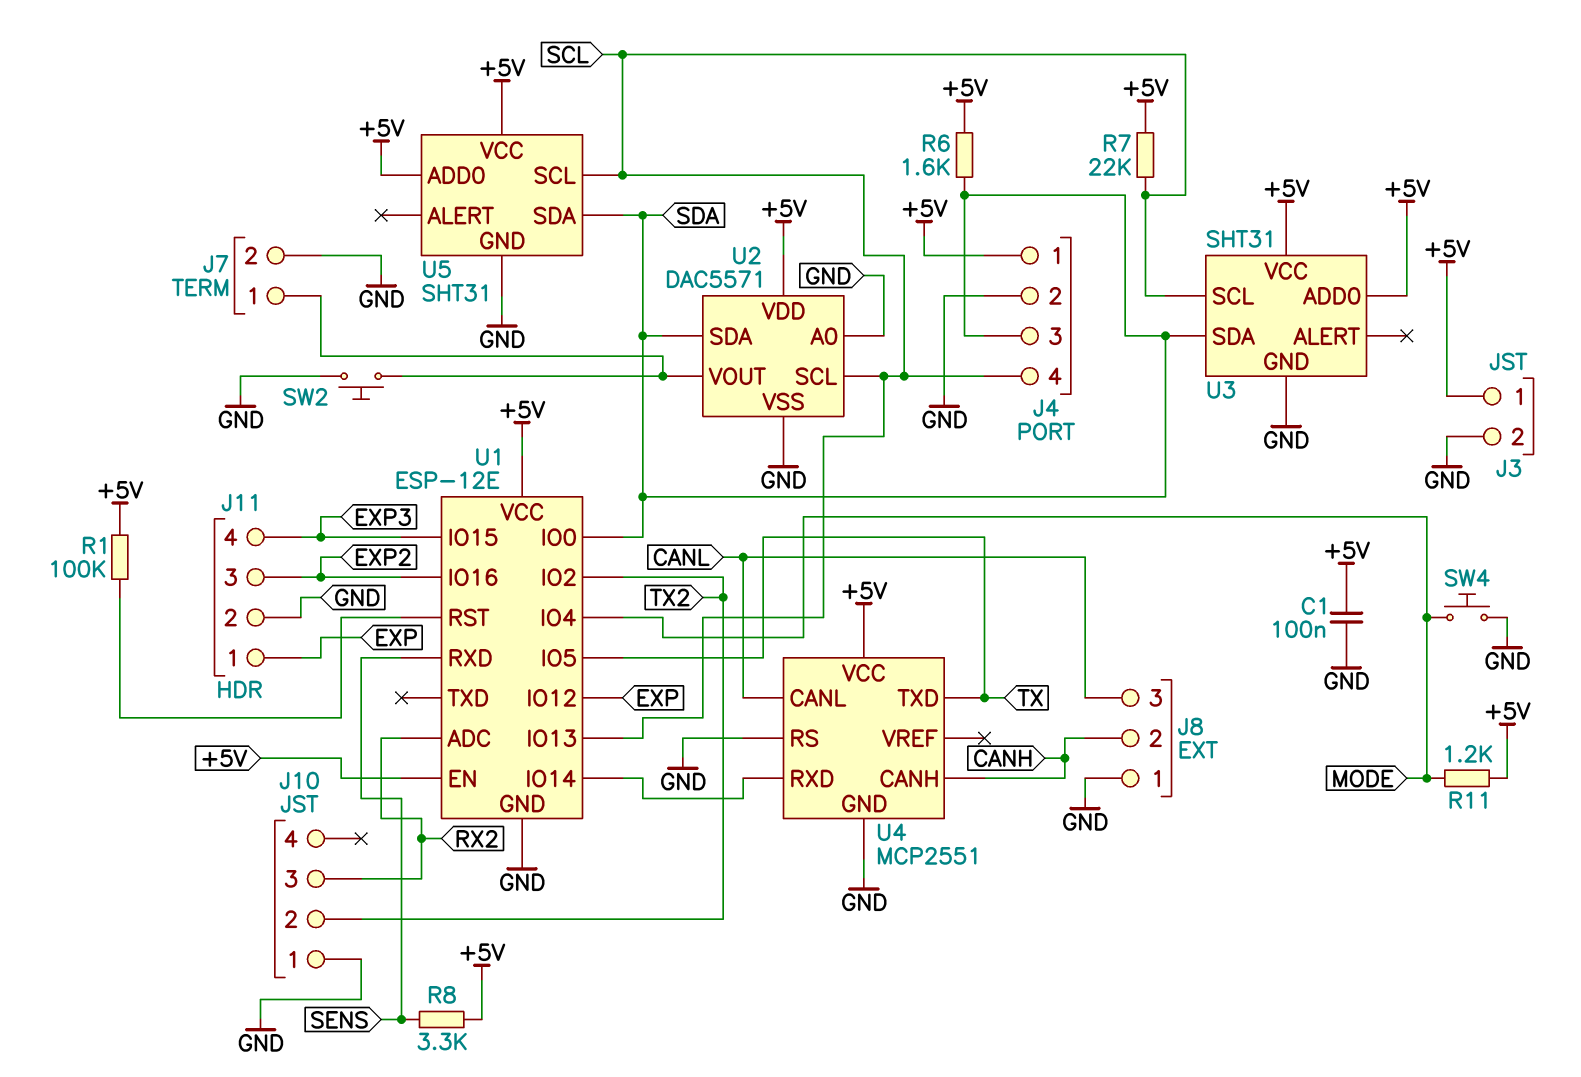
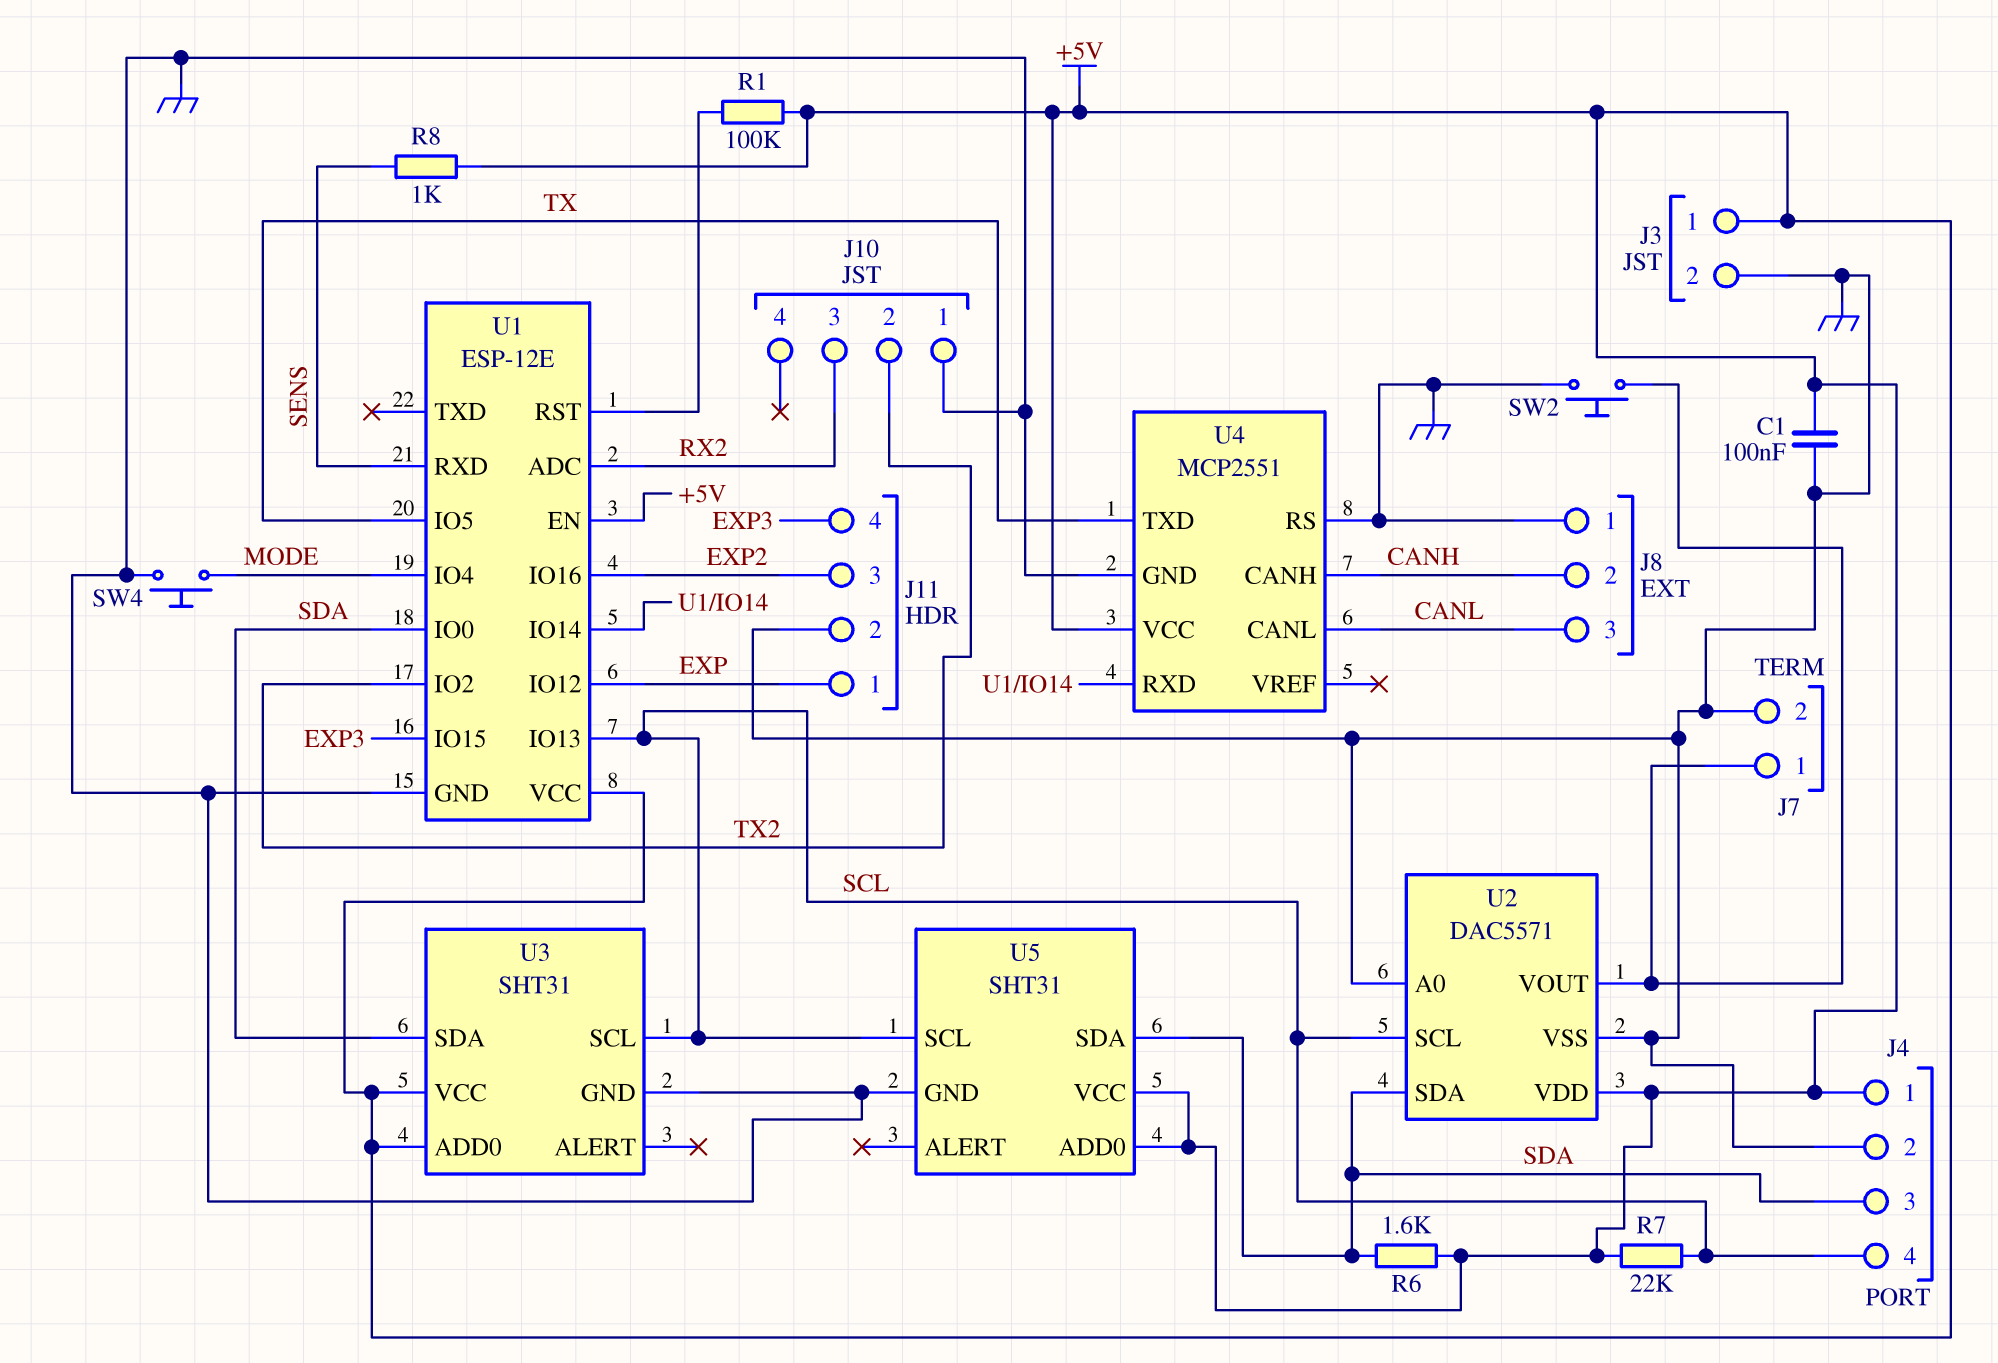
R8: 3.3k (+5V, SENS) -> 1k (+5V, SENS)
R11: 1.2k (+5V, MODE) -> none

